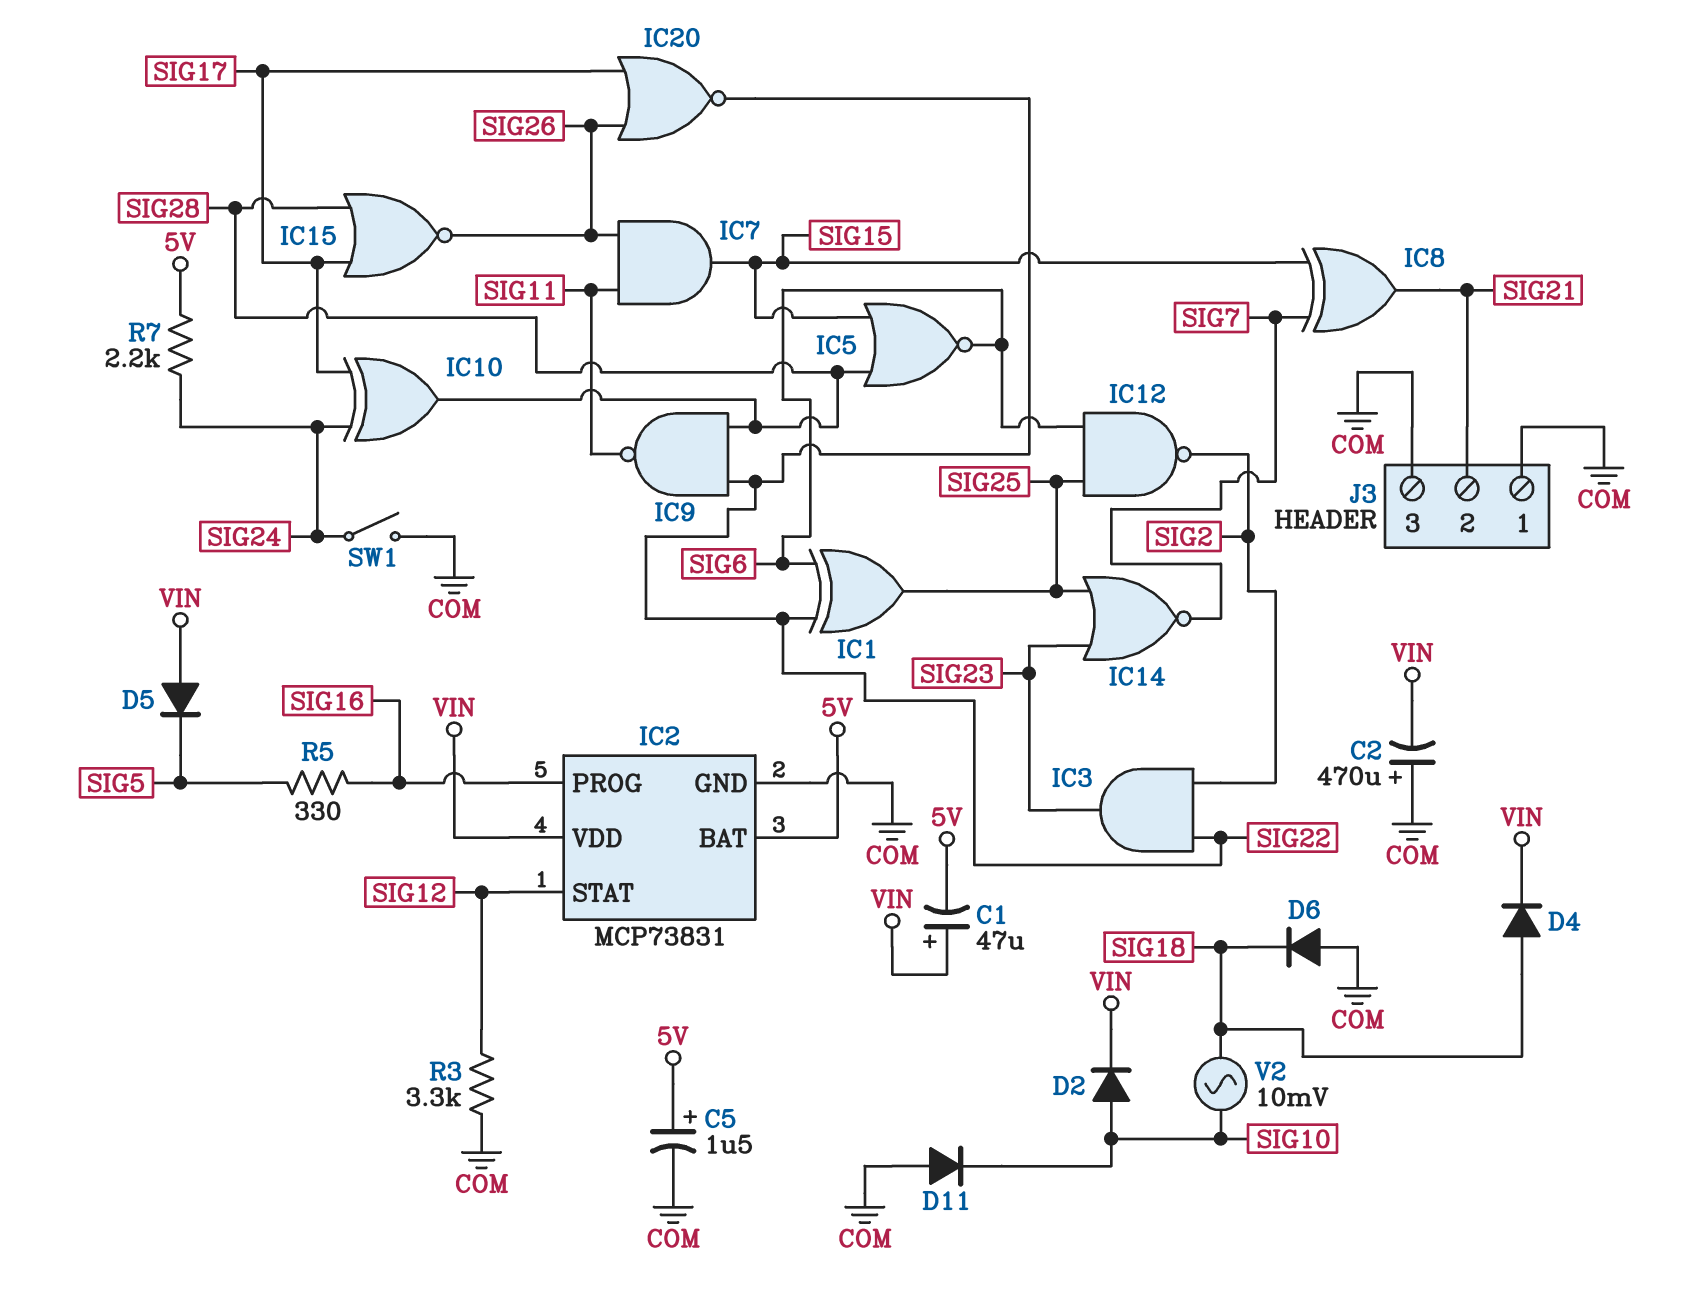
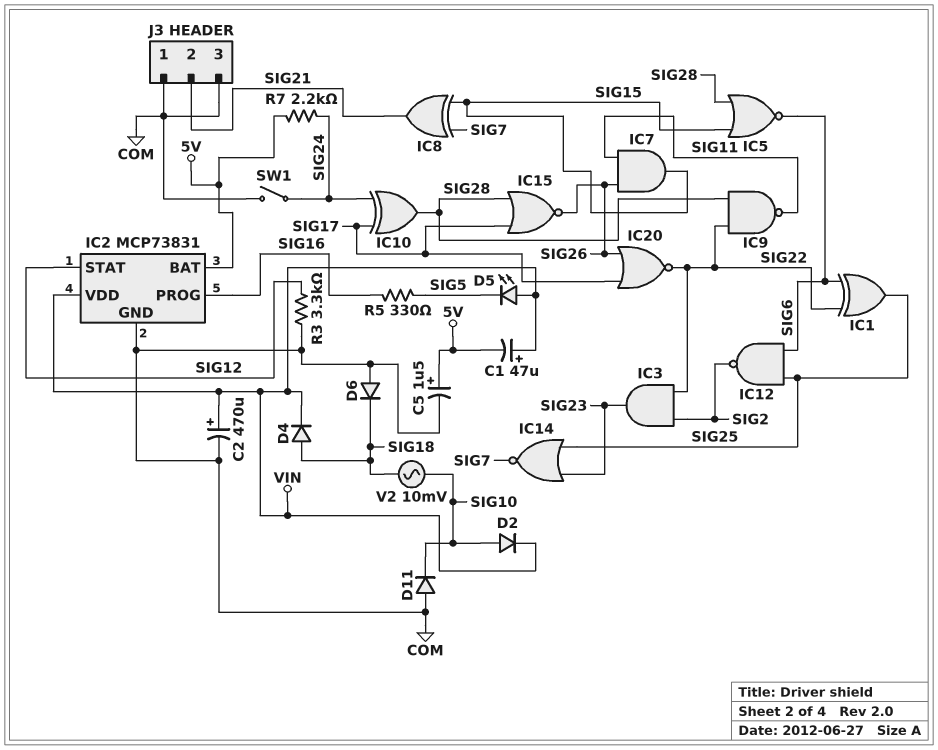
C2: 470uF (plus COM, minus VIN) -> 470uF (plus VIN, minus COM)
D5: diode (A VIN, K SIG5) -> LED (A VIN, K SIG5)

